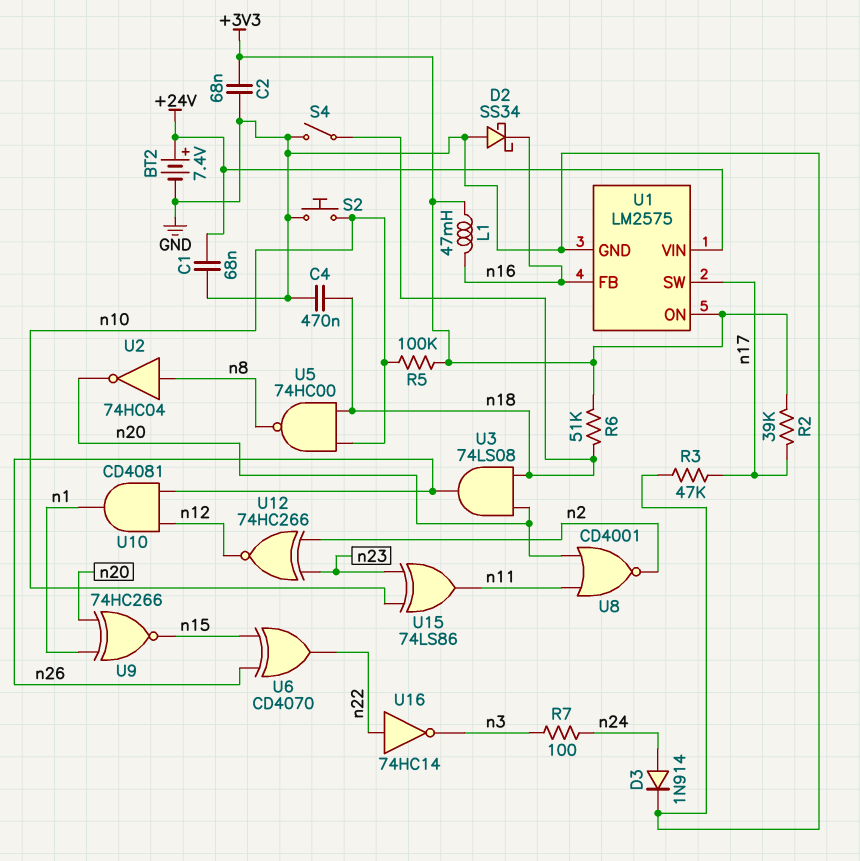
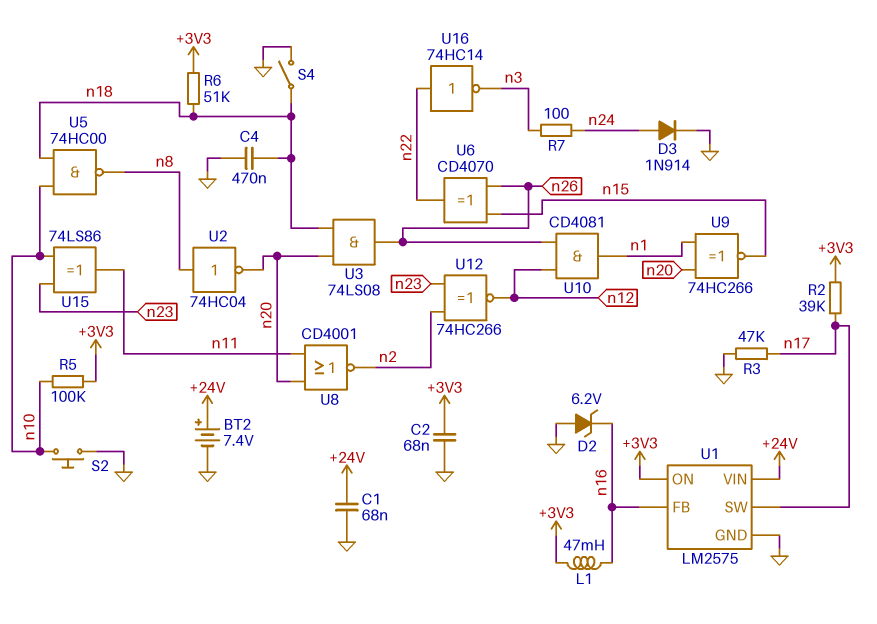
D2: schottky SS34 (A GND, K n16) -> zener 6.2V (A GND, K n16)

